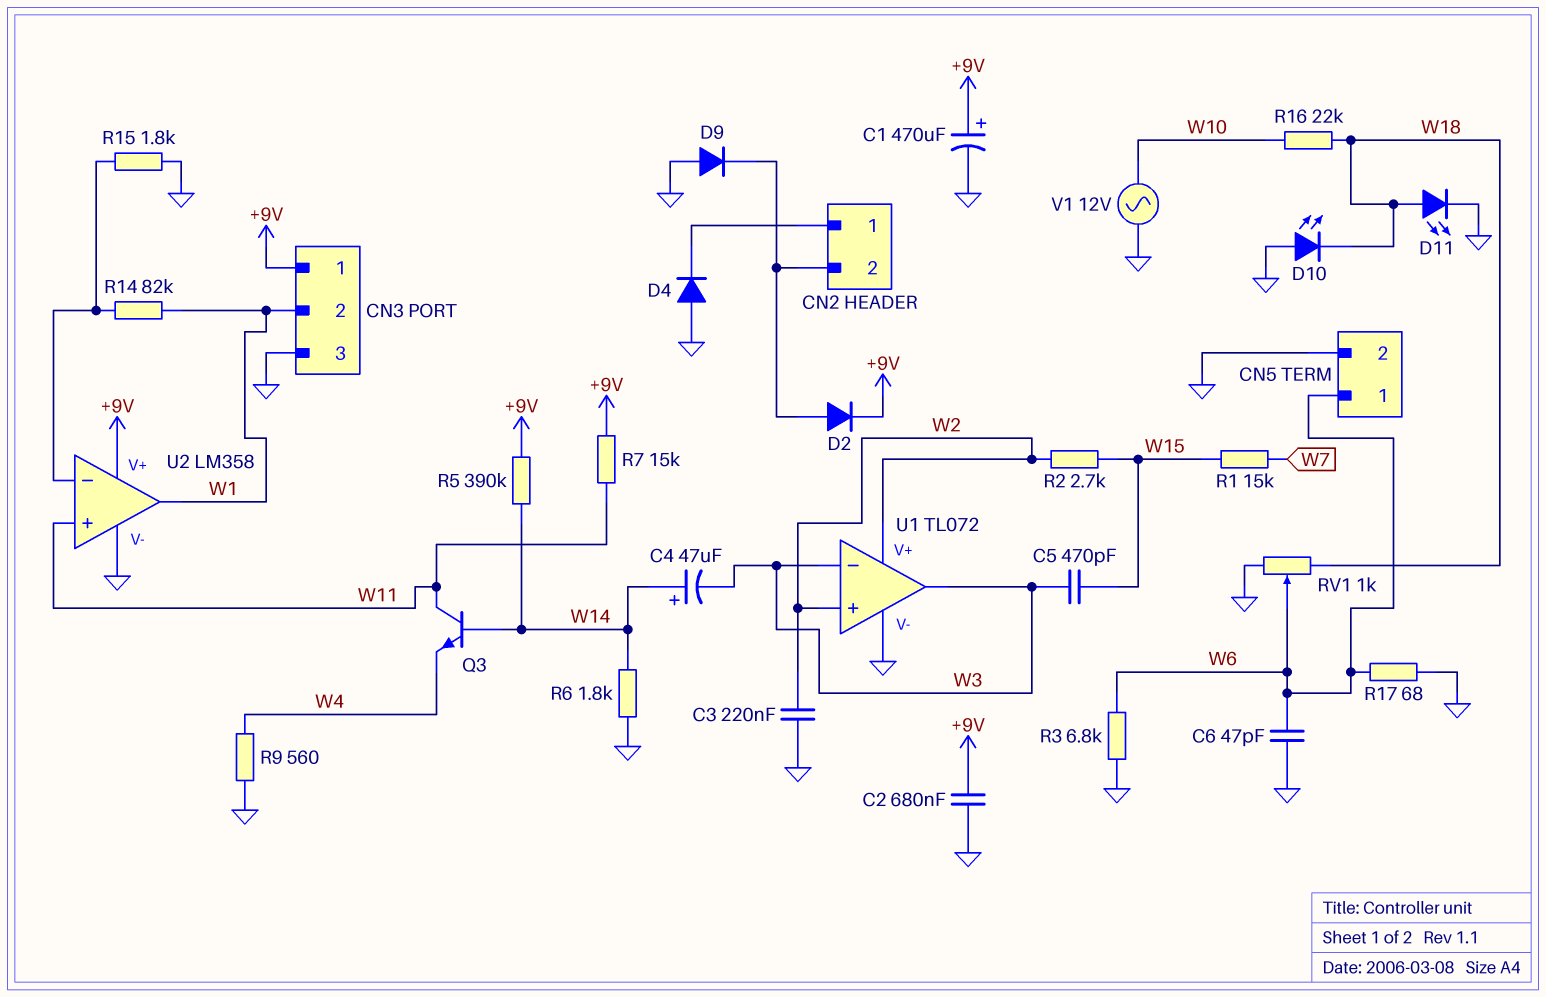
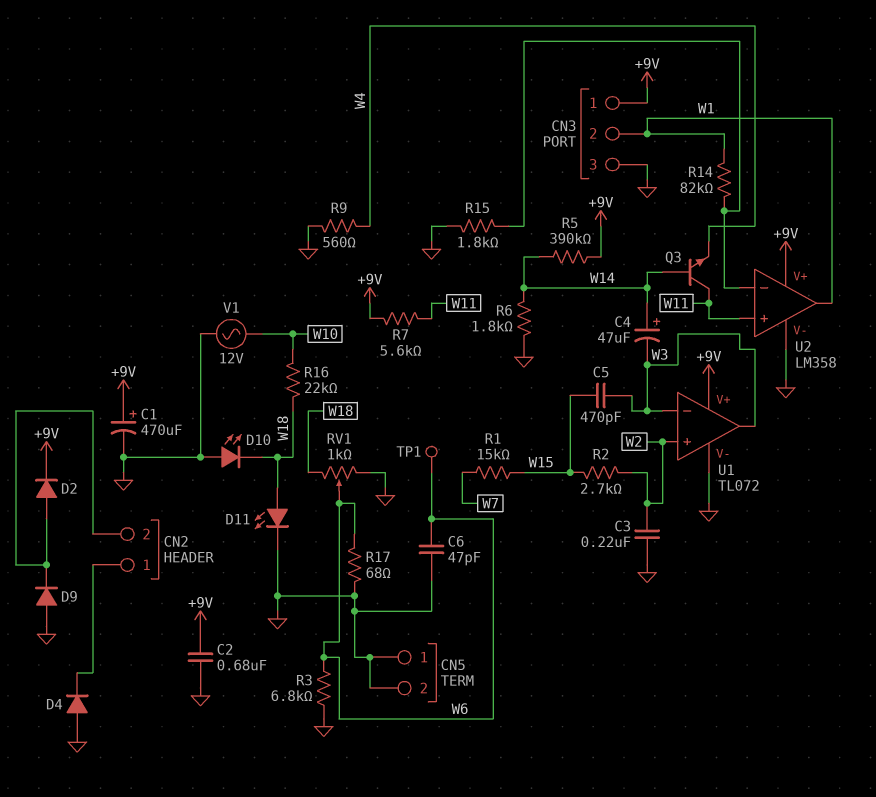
CN5 pin 1: W6 -> GND
R7: 15k (+9V, W11) -> 5.6k (+9V, W11)
TP1: none -> test point (W6)
U1 pin V+: W2 -> +9V

